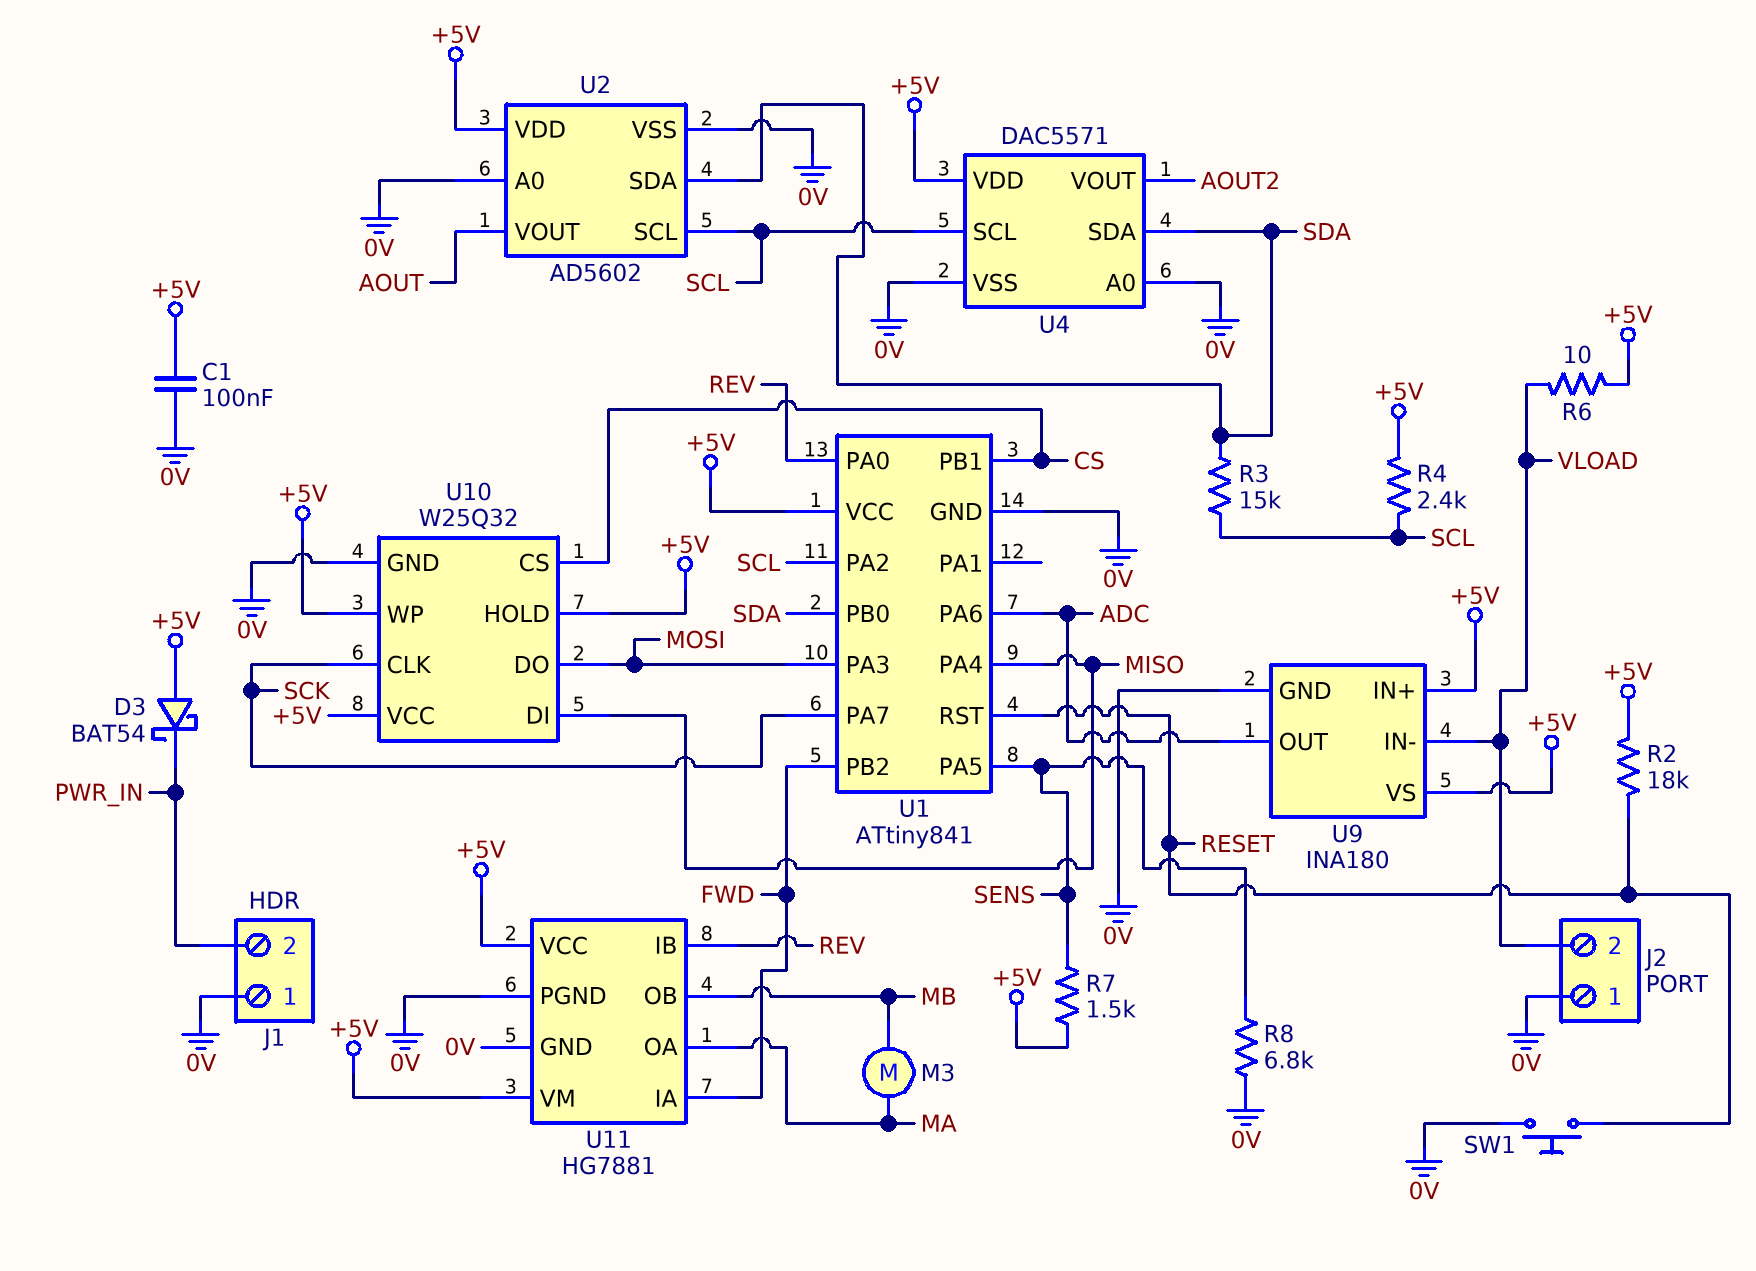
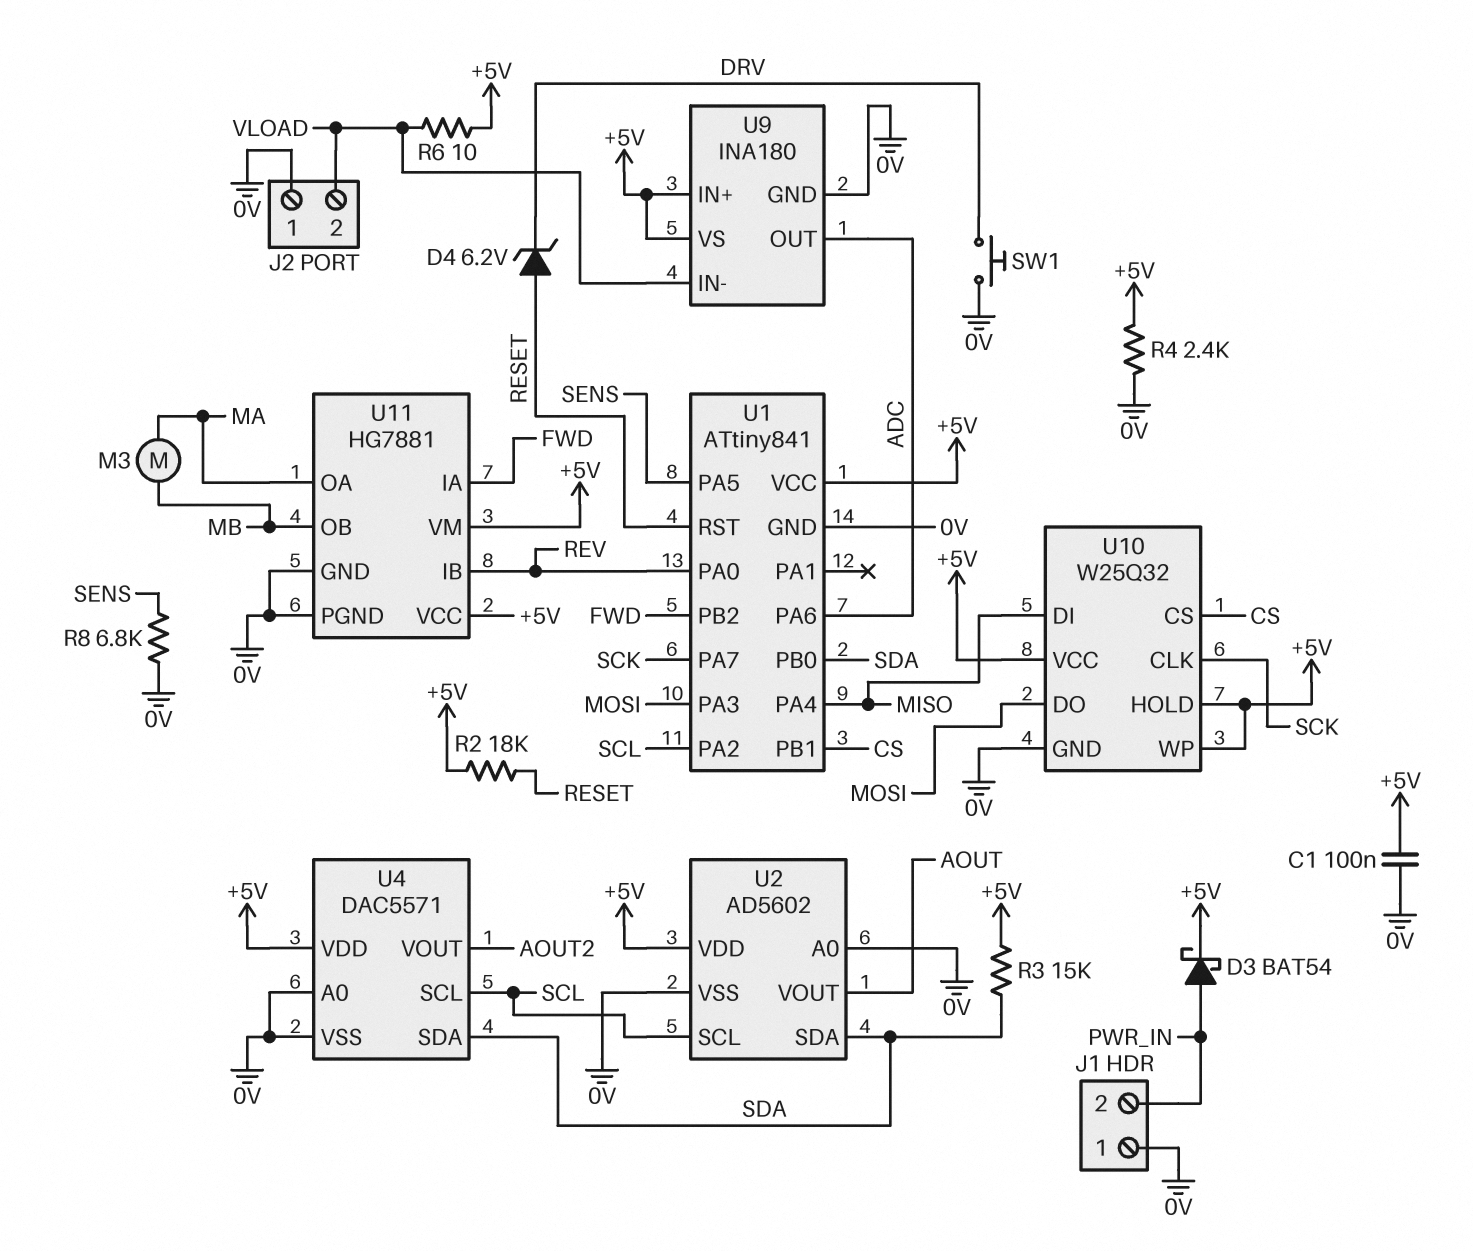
D3: schottky BAT54 (A +5V, K PWR_IN) -> schottky BAT54 (A PWR_IN, K +5V)
D4: none -> zener 6.2V (A RESET, K DRV)
R3: 15k (SCL, SDA) -> 15k (+5V, SDA)
R4: 2.4k (+5V, SCL) -> 2.4k (+5V, 0V)
R7: 1.5k (+5V, SENS) -> none
SW1: button (0V, RESET) -> button (0V, DRV)

